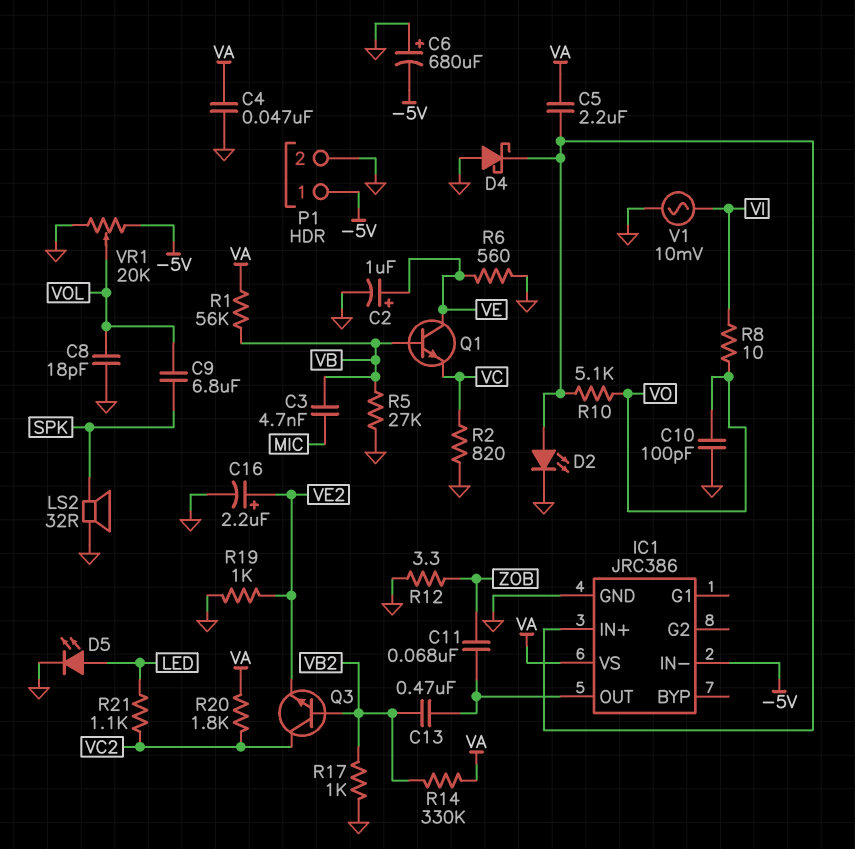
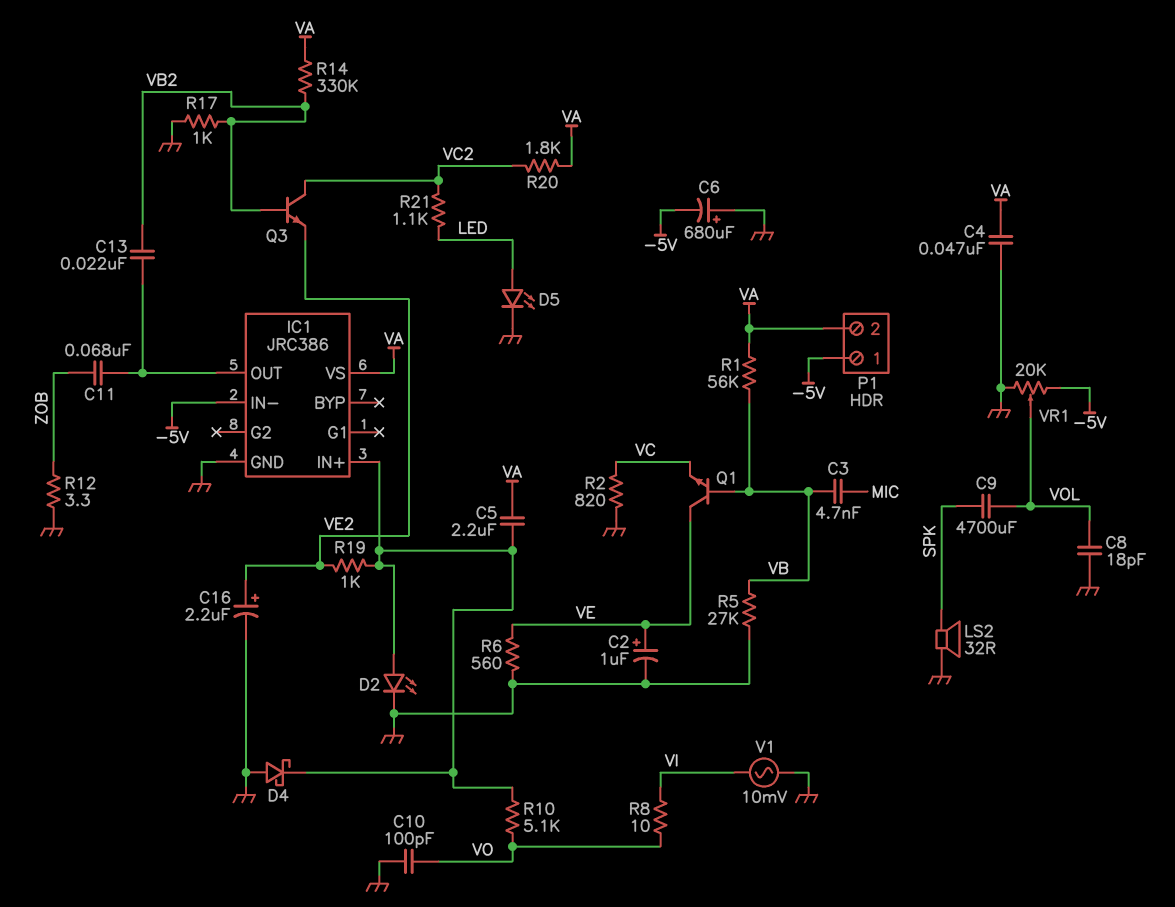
C9: 6.8uF (SPK, VOL) -> 4700uF (SPK, VOL)
C13: 470nF (IC1/OUT, VB2) -> 22nF (IC1/OUT, VB2)
P1 pin 2: GND -> VA
R19: 1k (GND, VE2) -> 1k (IC1/IN+, VE2)

